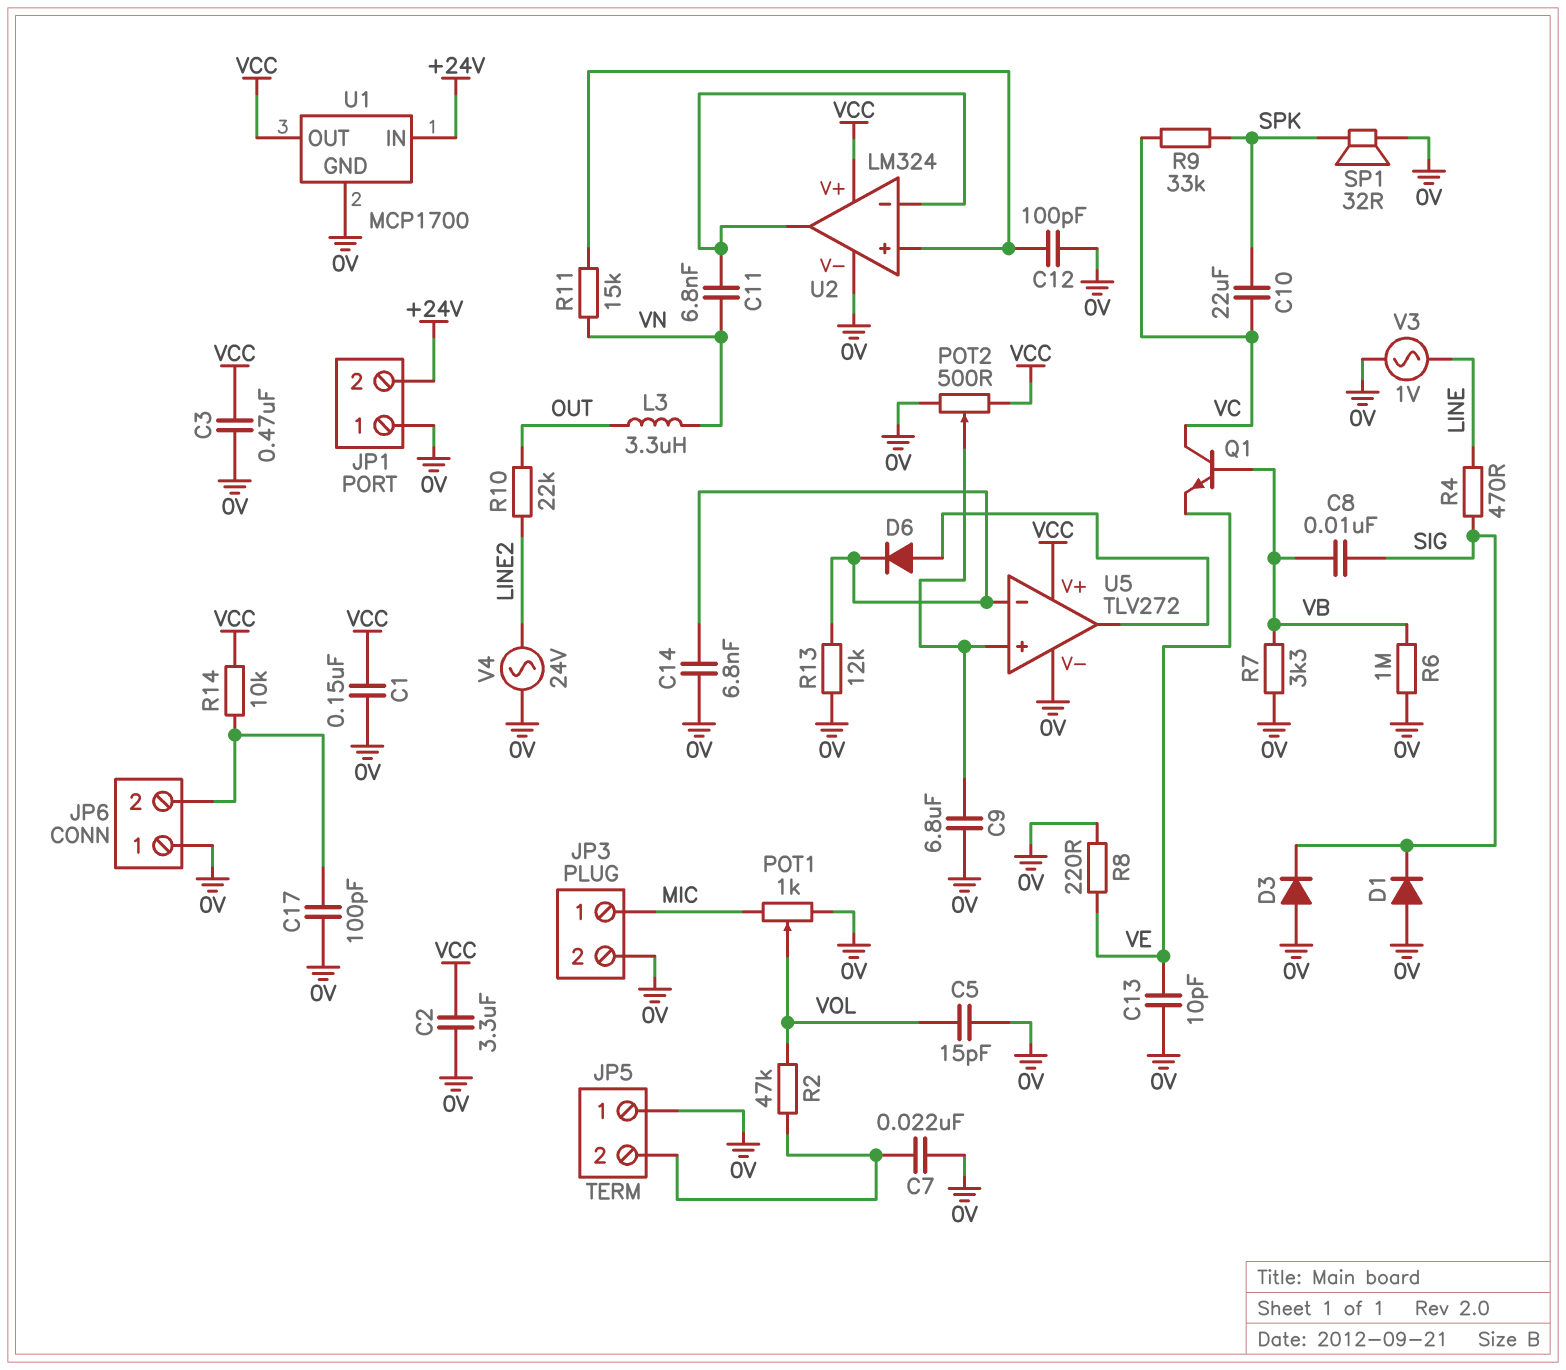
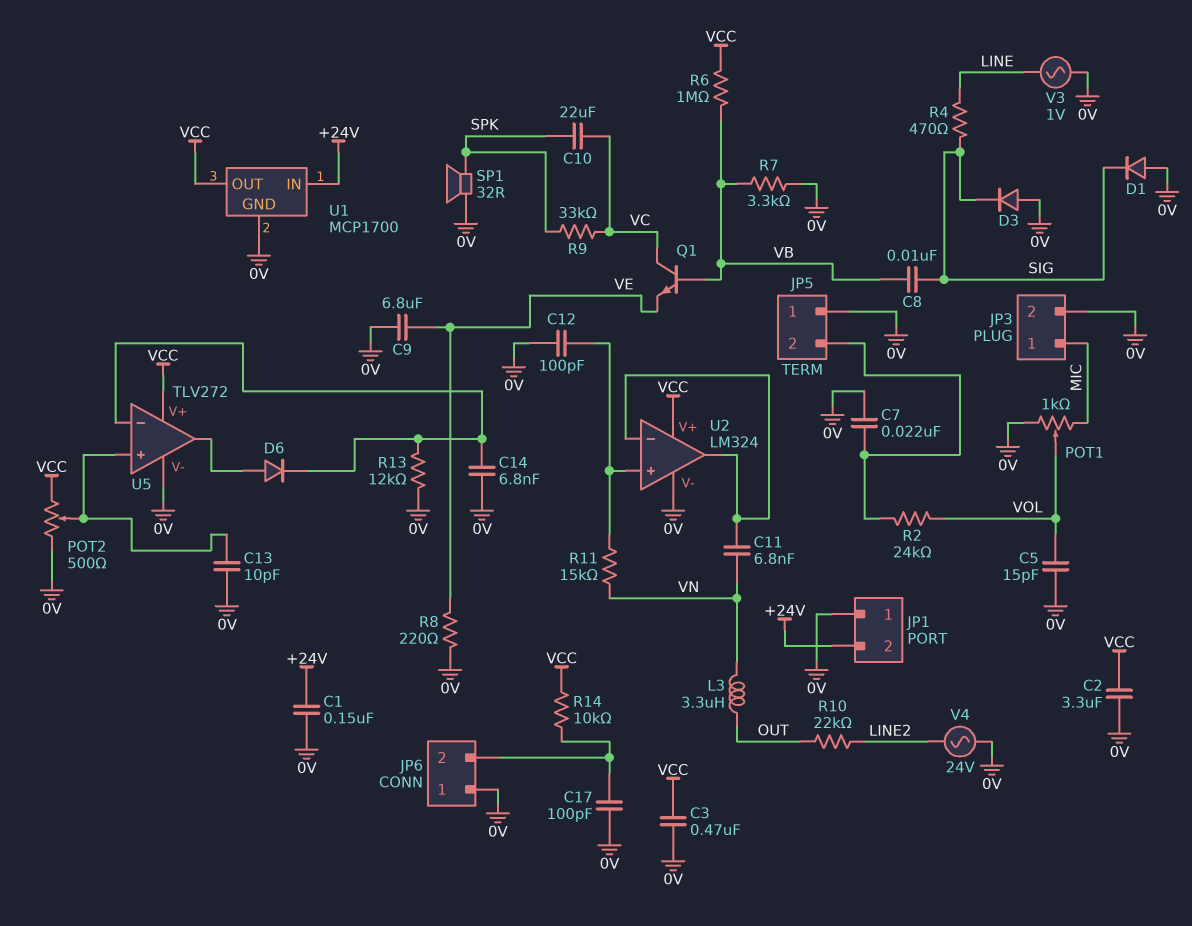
C1: 150nF (0V, VCC) -> 150nF (+24V, 0V)
C9: 6.8uF (0V, U5/in+) -> 6.8uF (0V, VE)
C13: 10pF (0V, VE) -> 10pF (0V, U5/in+)
R2: 47k (JP5/2, VOL) -> 24k (JP5/2, VOL)
R6: 1M (0V, VB) -> 1M (VB, VCC)

